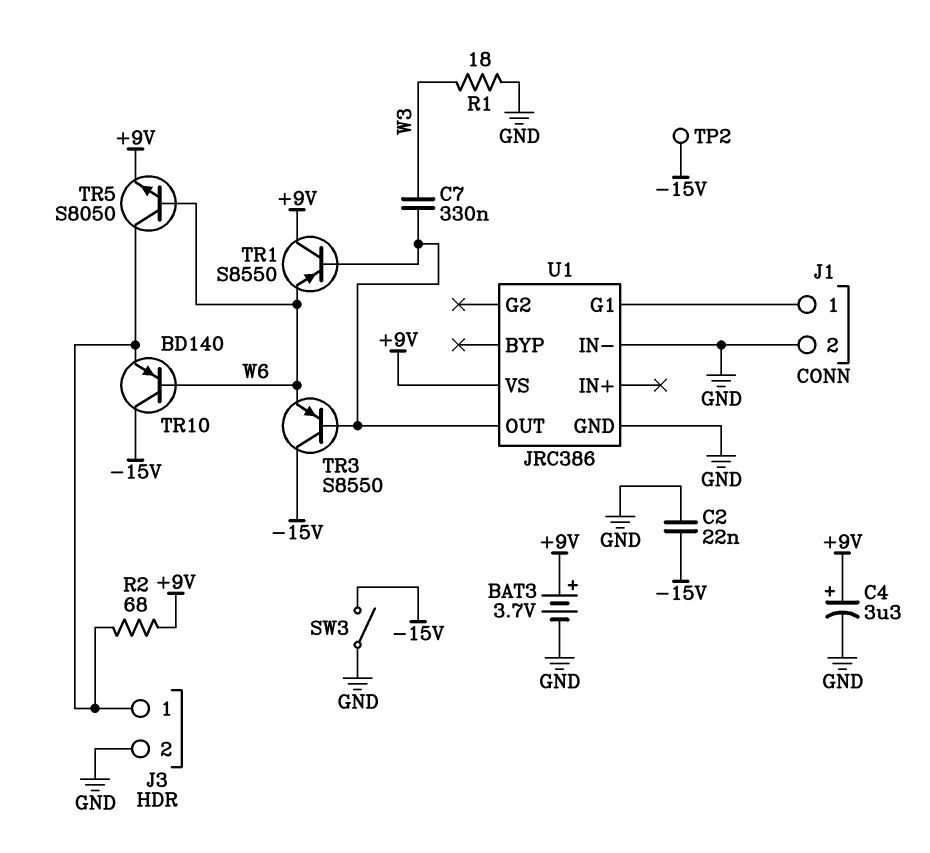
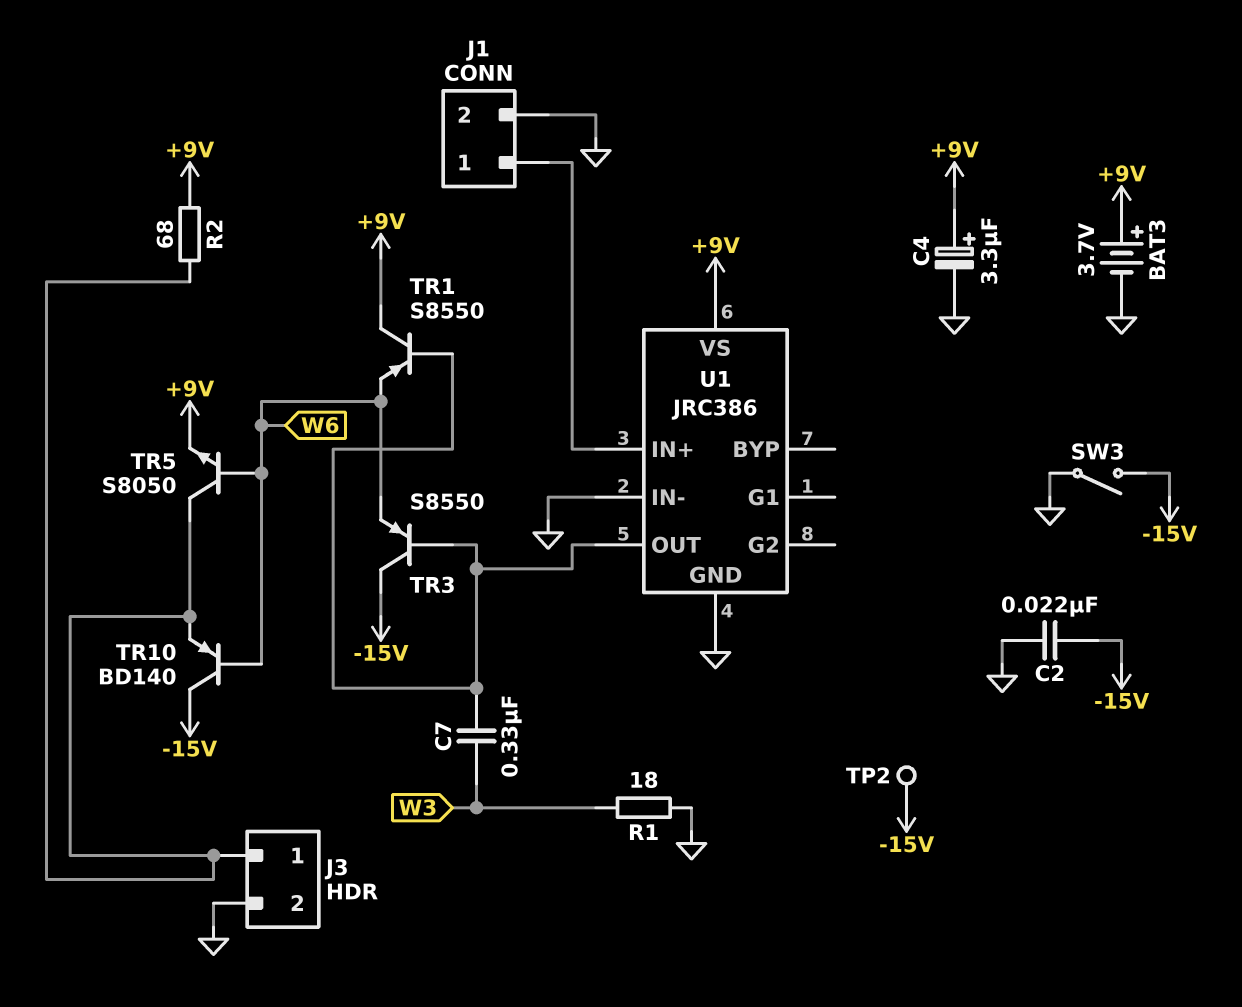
U1 pin G1: J1/1 -> none
U1 pin IN+: none -> J1/1

